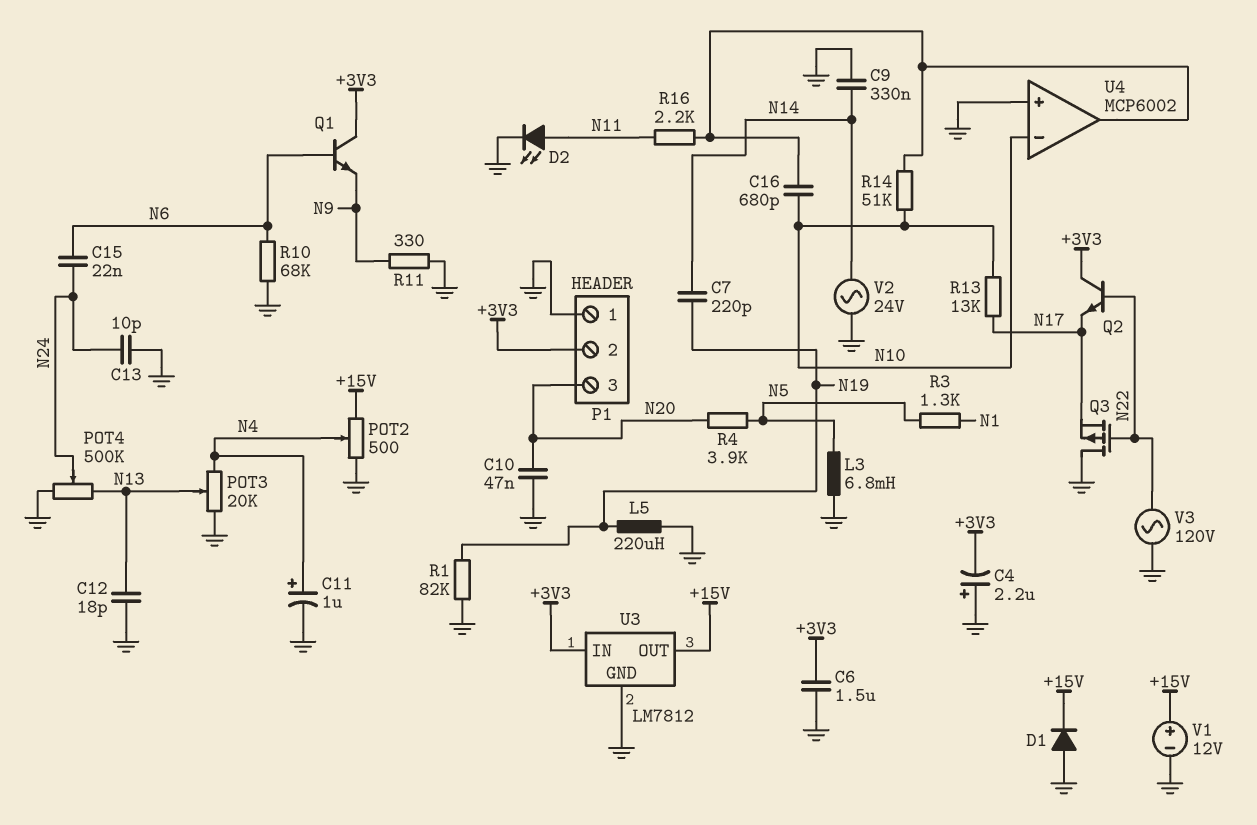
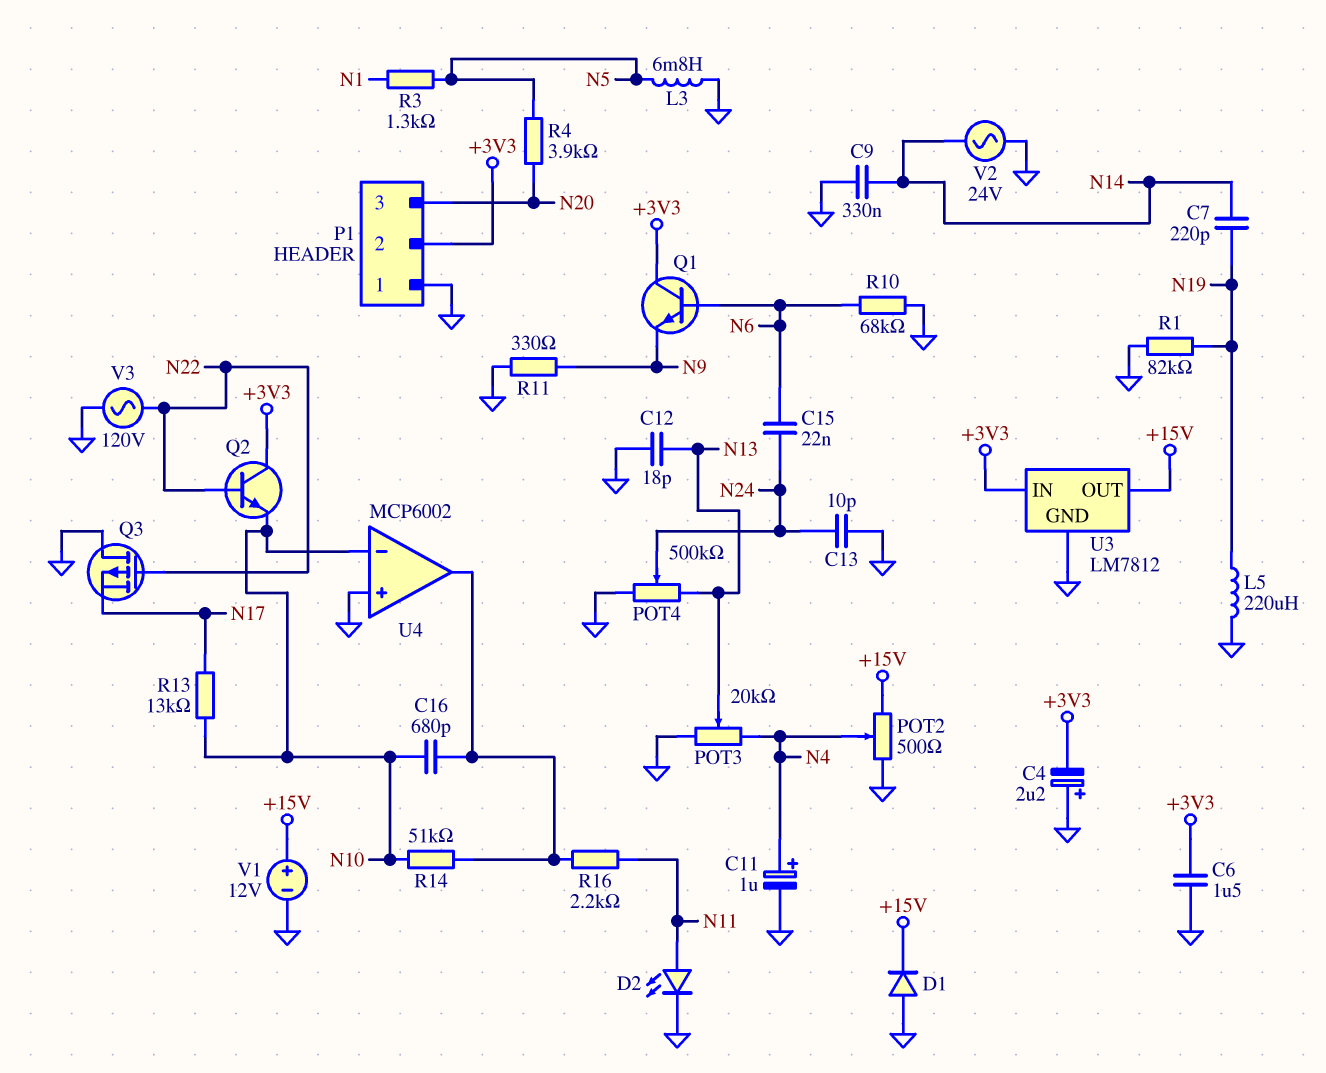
C10: 47nF (GND, N20) -> none
Q2: NPN (B N22, C +3V3, E N17) -> NPN (B N22, C +3V3, E N10)

